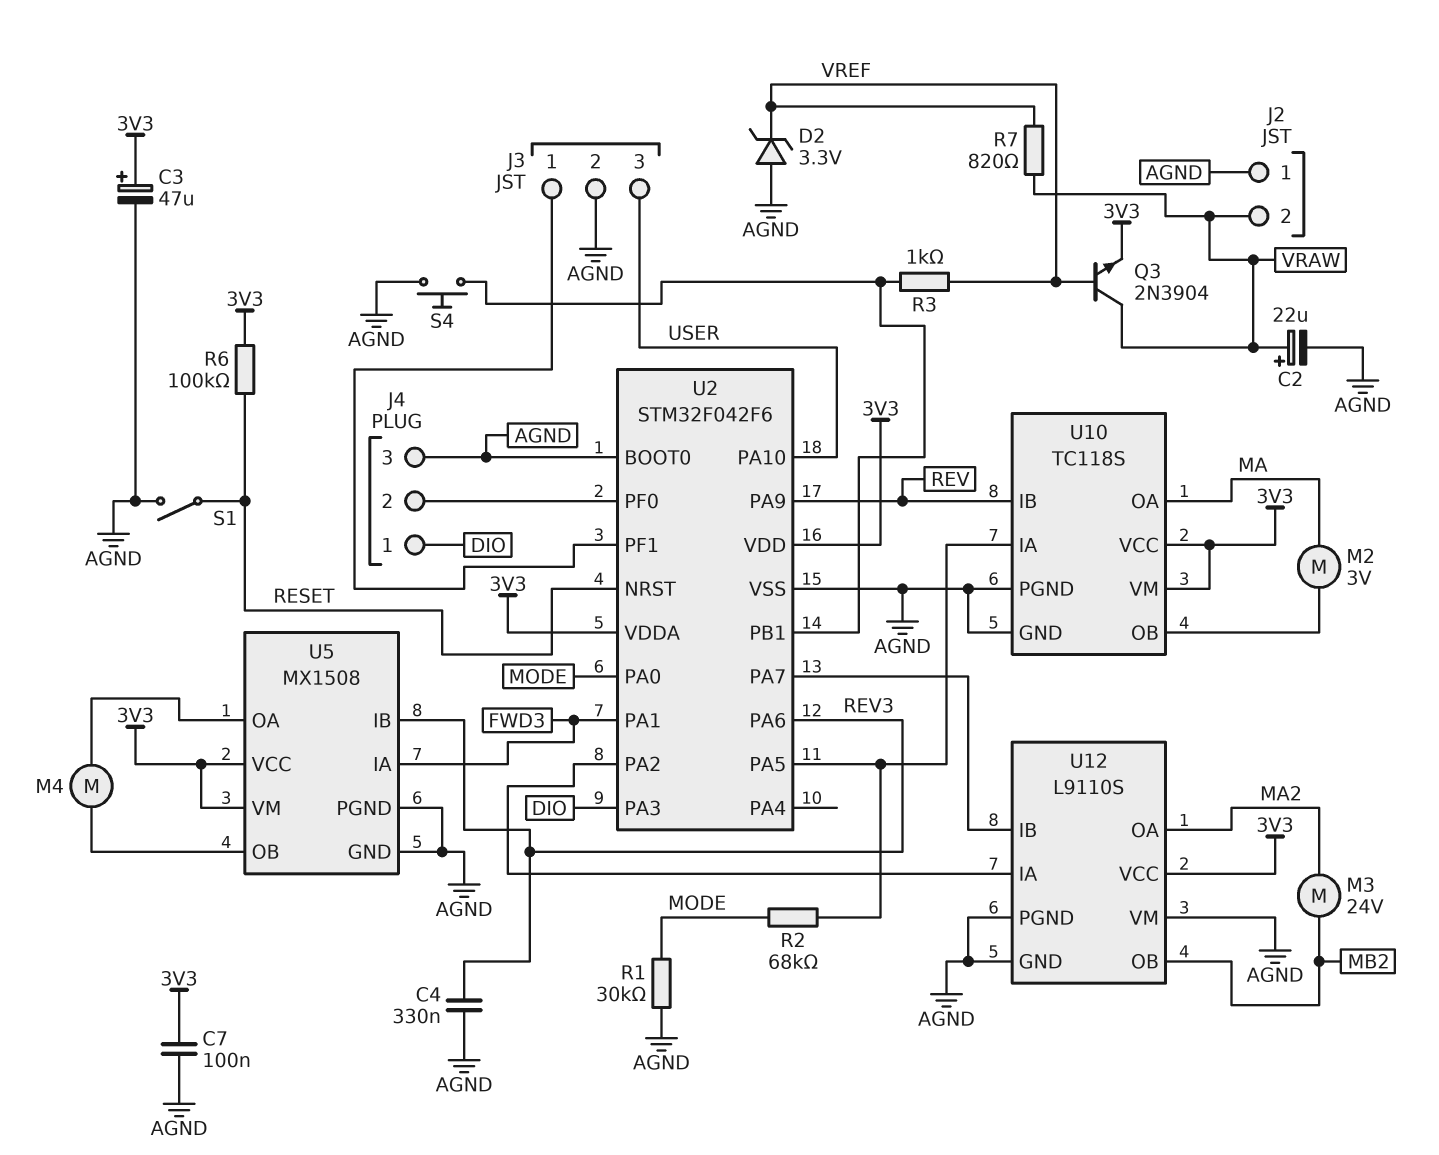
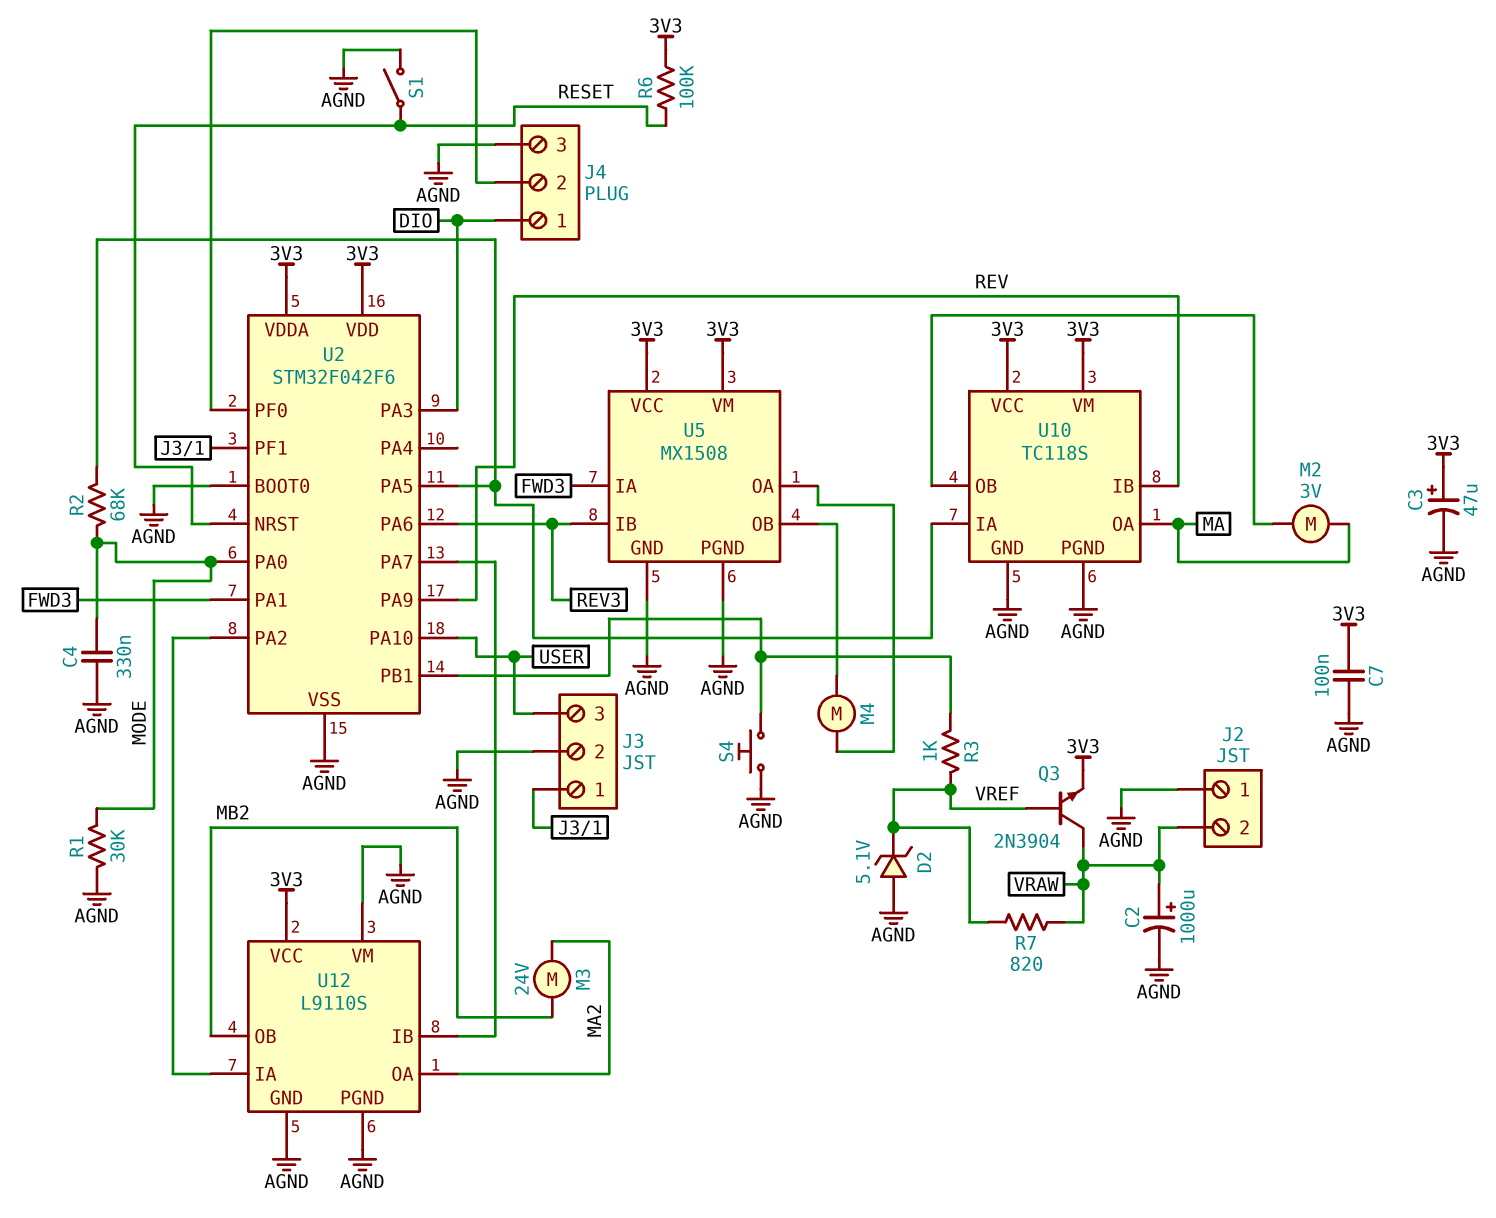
C2: 22uF (plus VRAW, minus AGND) -> 1000uF (plus VRAW, minus AGND)
C4: 330nF (AGND, REV3) -> 330nF (AGND, MODE)
D2: zener 3.3V (A AGND, K VREF) -> zener 5.1V (A AGND, K VREF)

